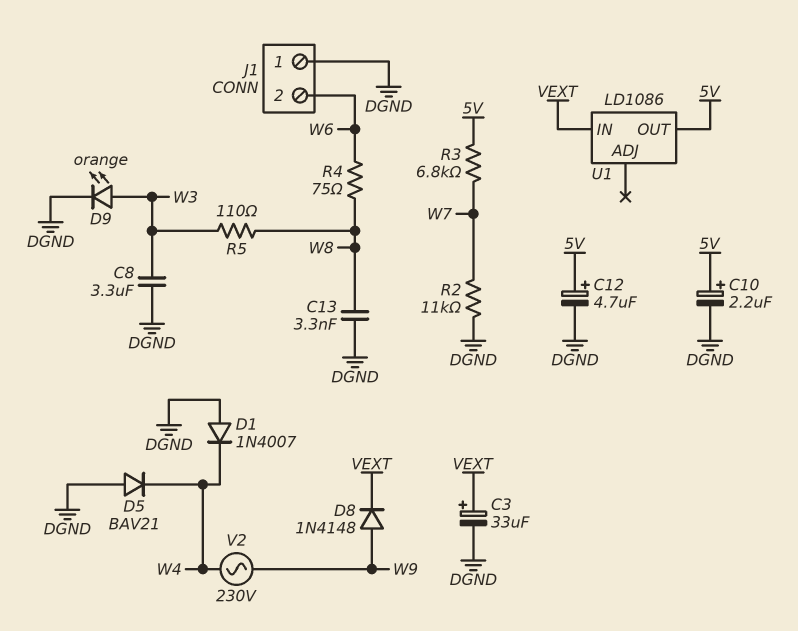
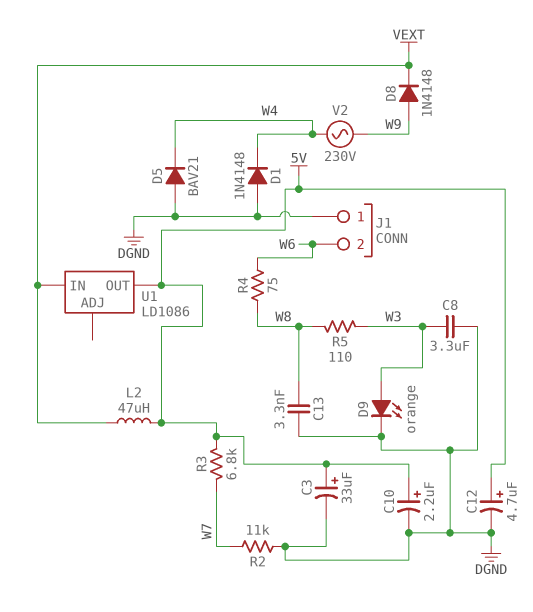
C3: 33uF (plus VEXT, minus DGND) -> 33uF (plus 5V, minus DGND)
D1: diode 1N4007 (A DGND, K W4) -> diode 1N4148 (A DGND, K W4)
L2: none -> 47uH (5V, VEXT)

